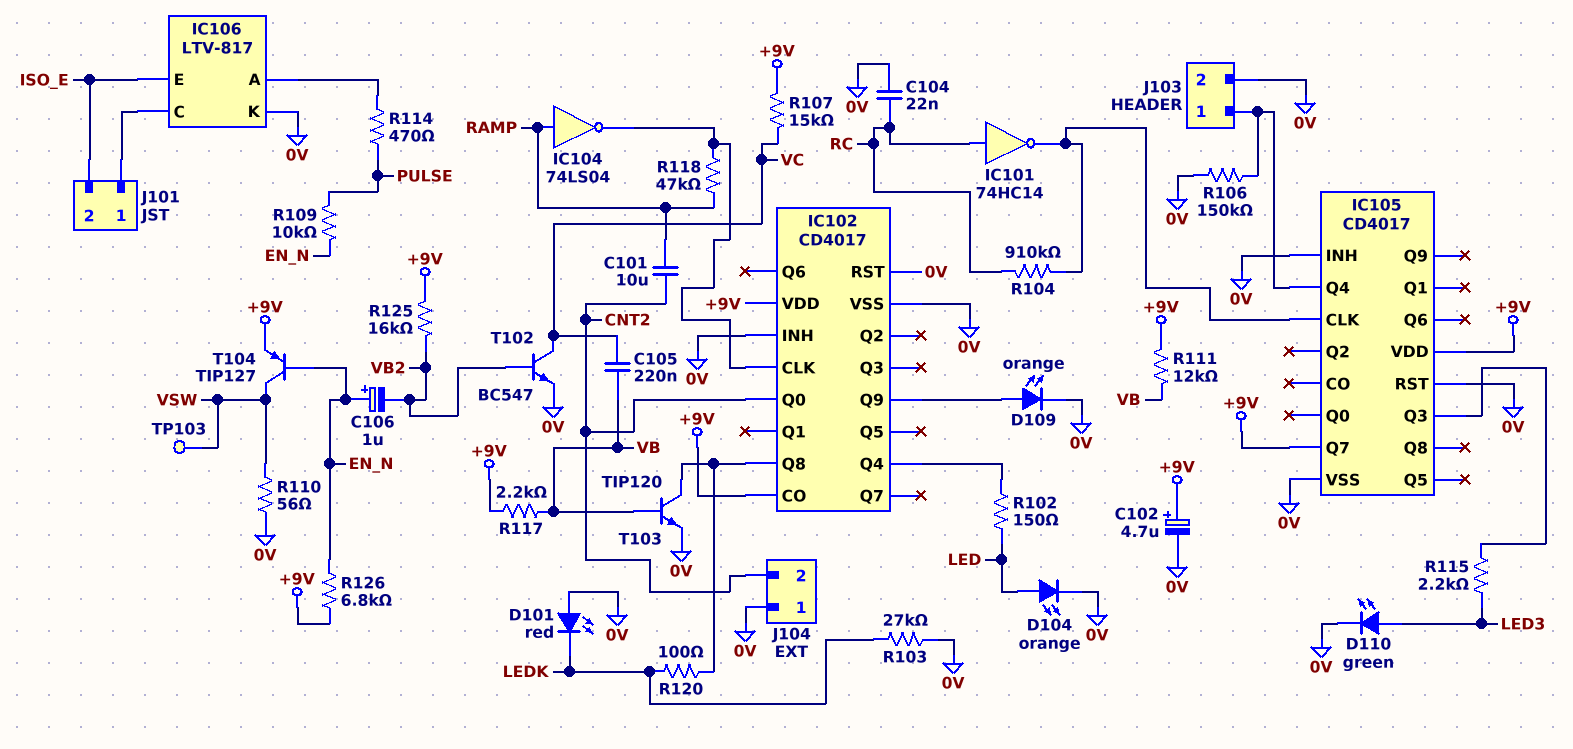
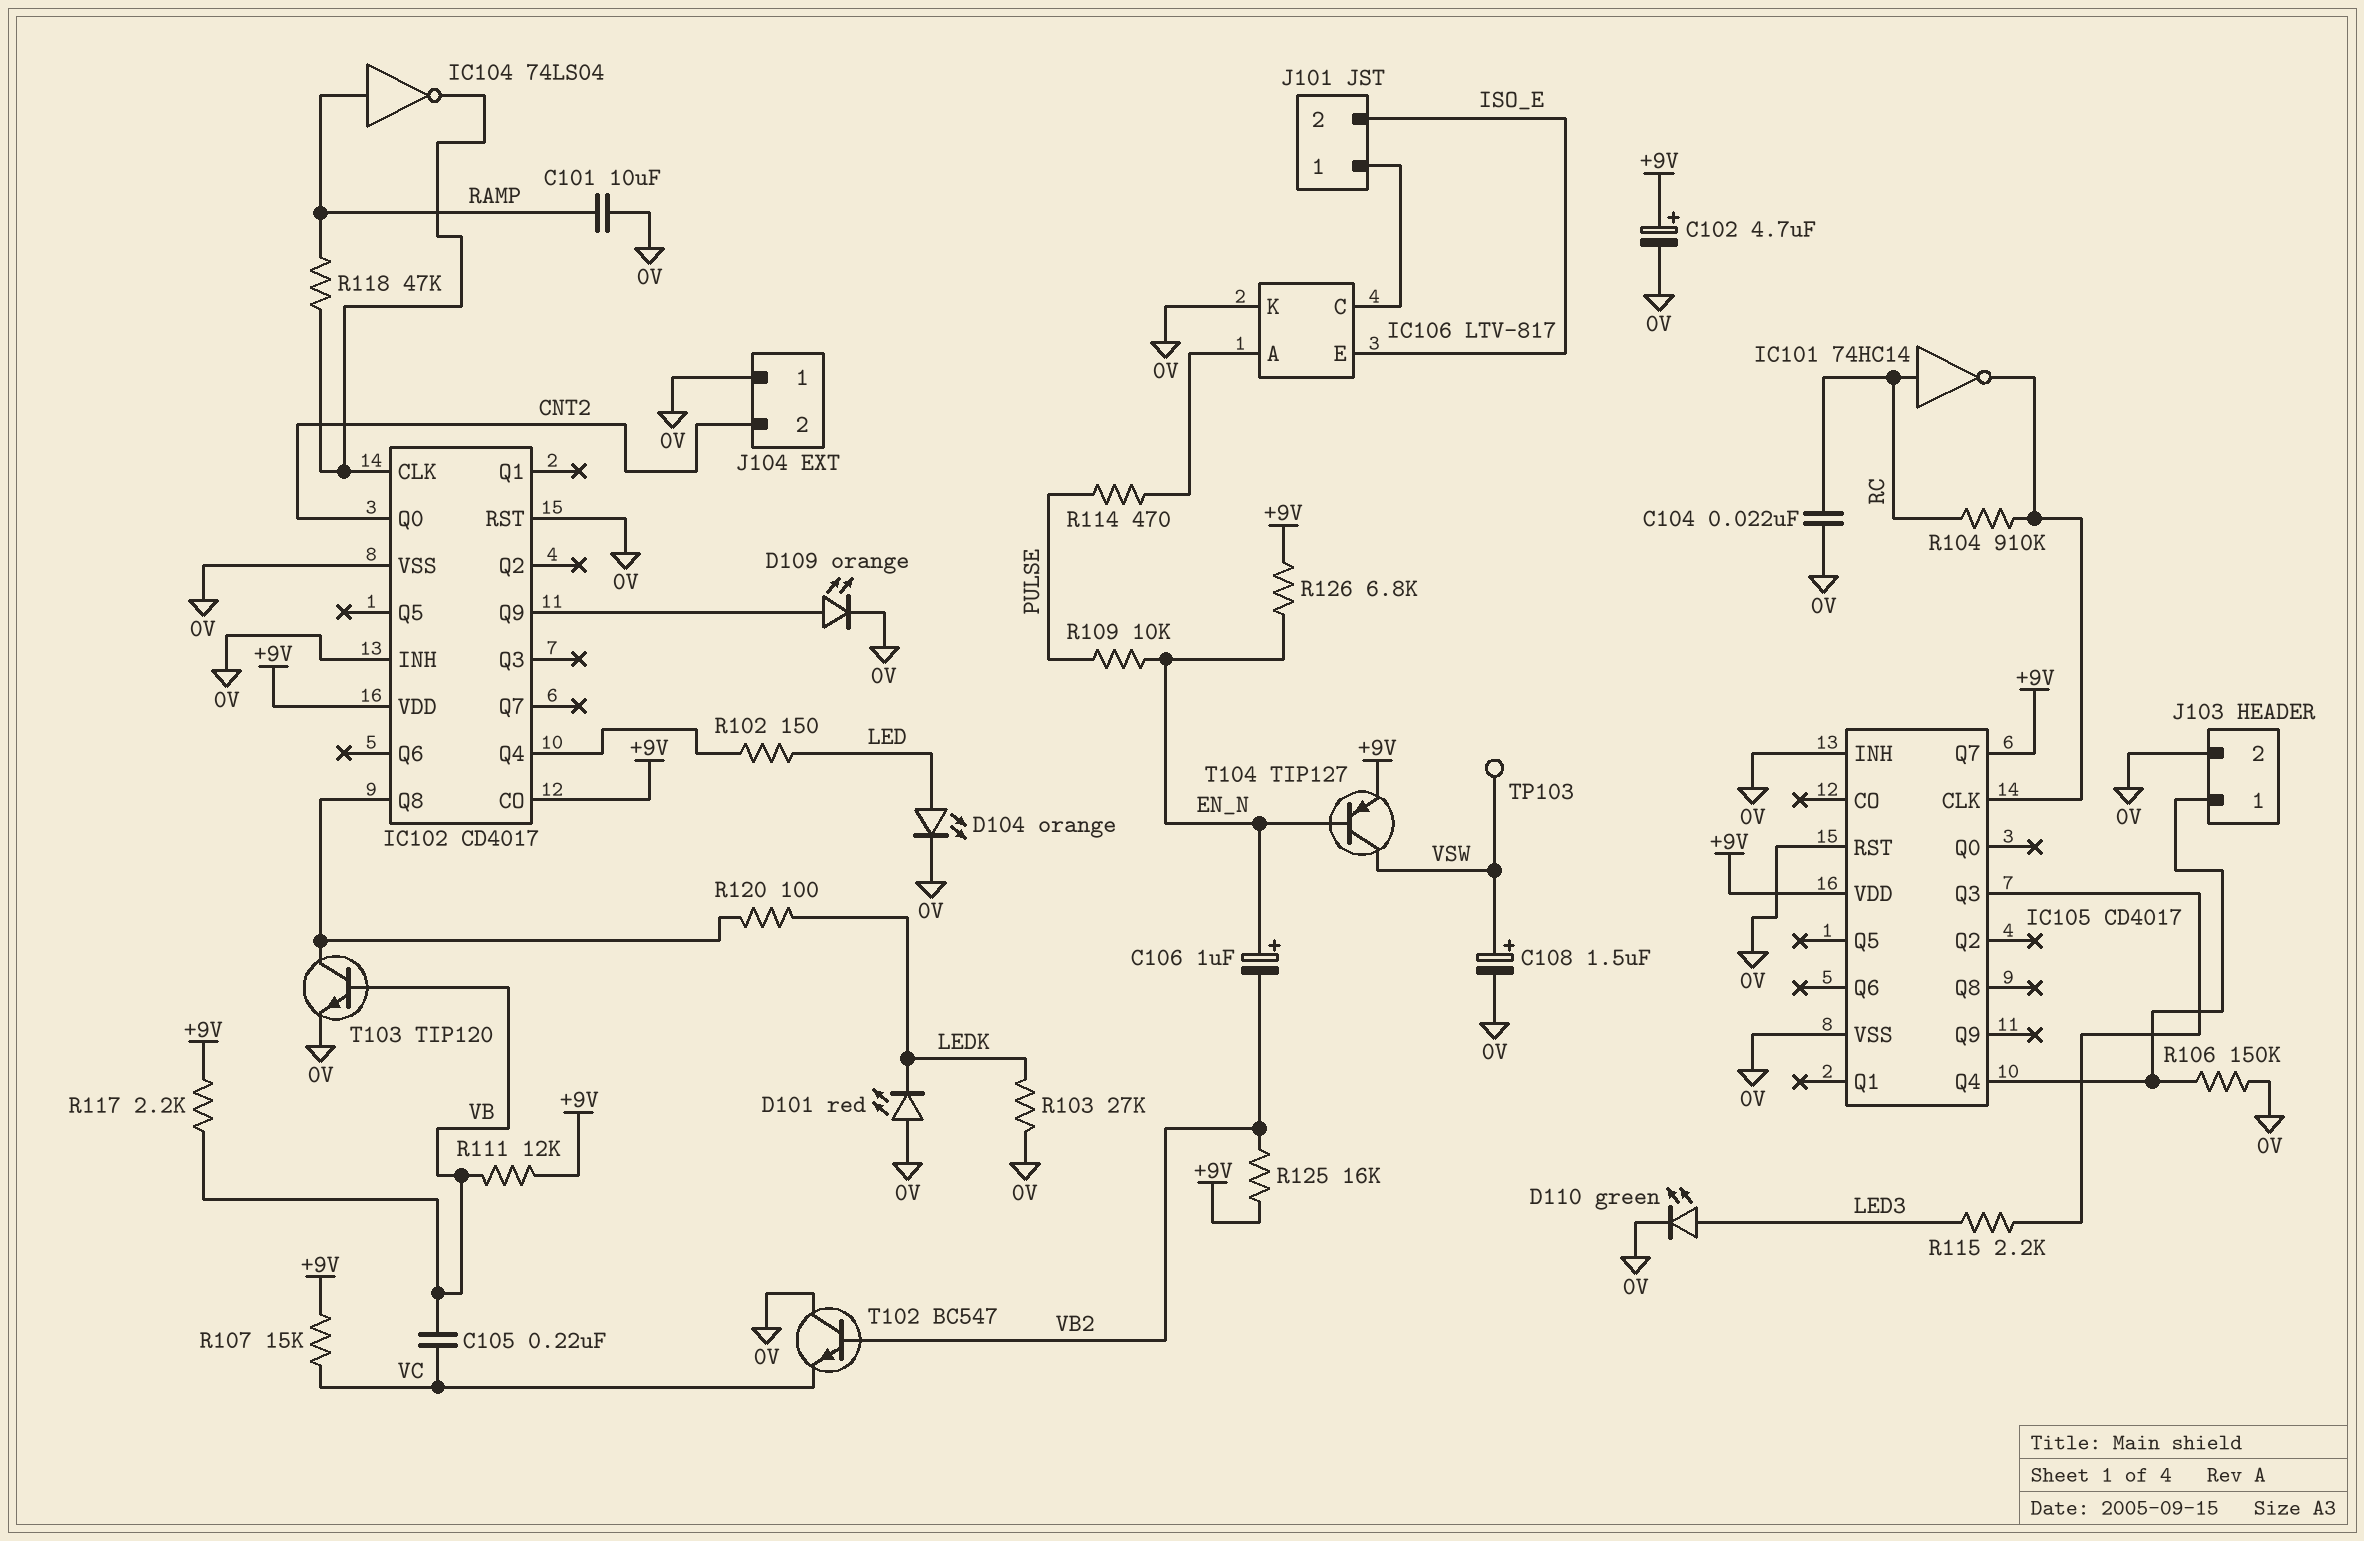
C101: 10uF (CNT2, RAMP) -> 10uF (0V, RAMP)
C108: none -> 1.5uF (plus VSW, minus 0V)
R110: 56 (0V, VSW) -> none
T102: NPN BC547 (B VB2, C VC, E 0V) -> NPN BC547 (B VB2, C 0V, E VC)

